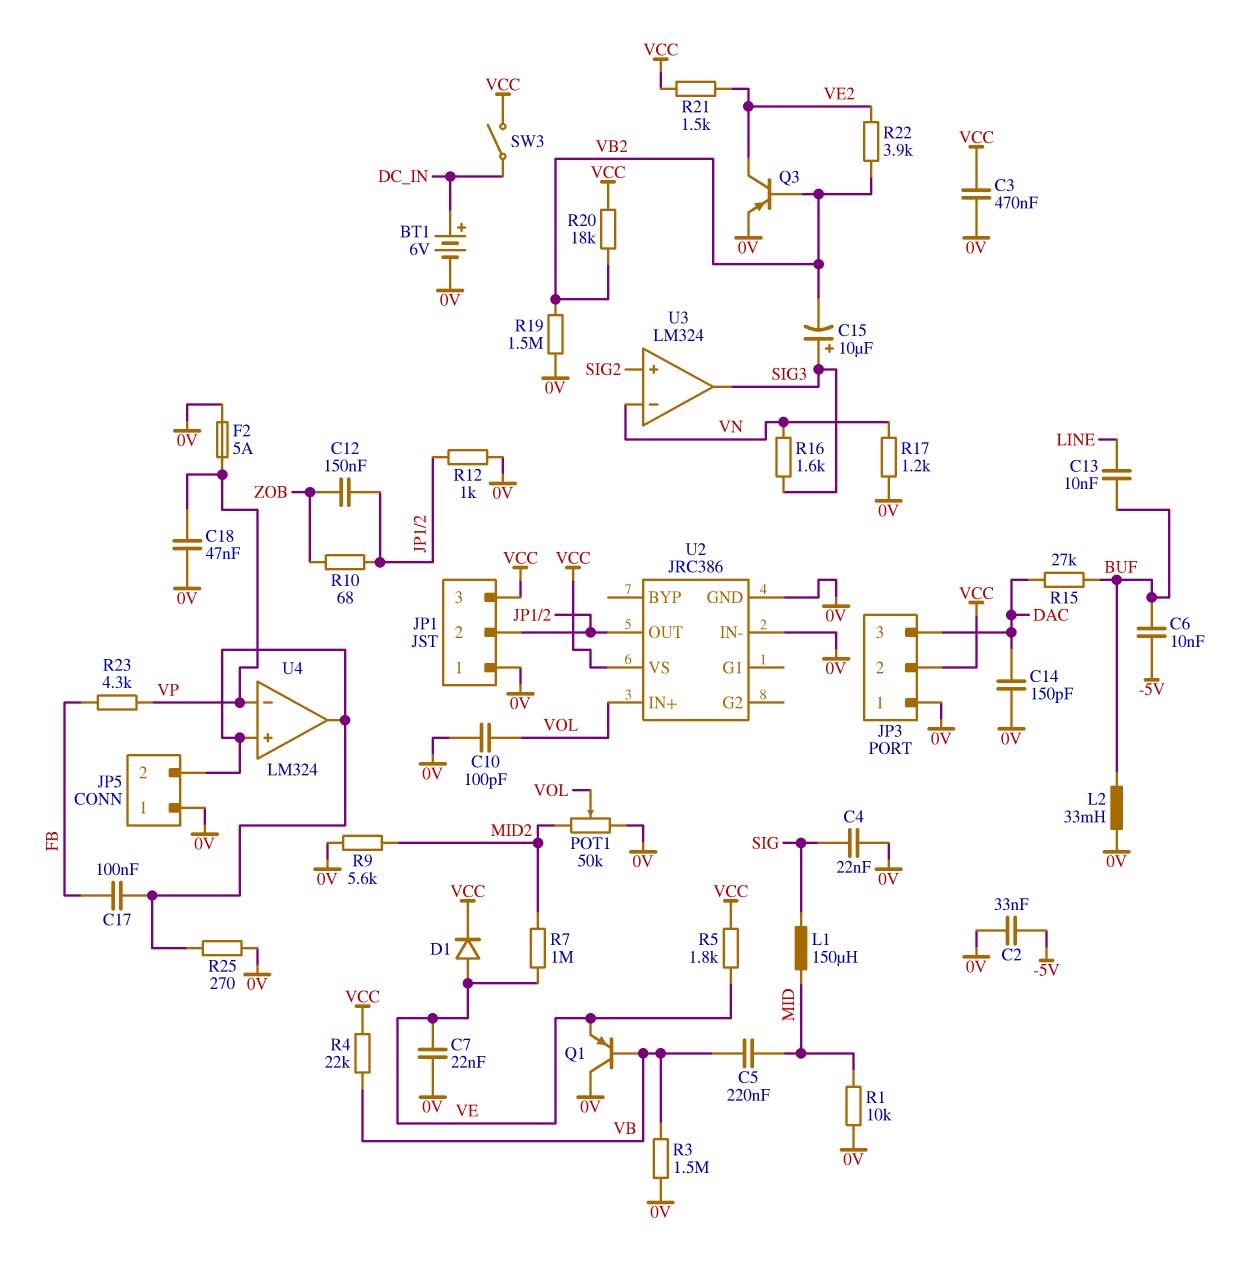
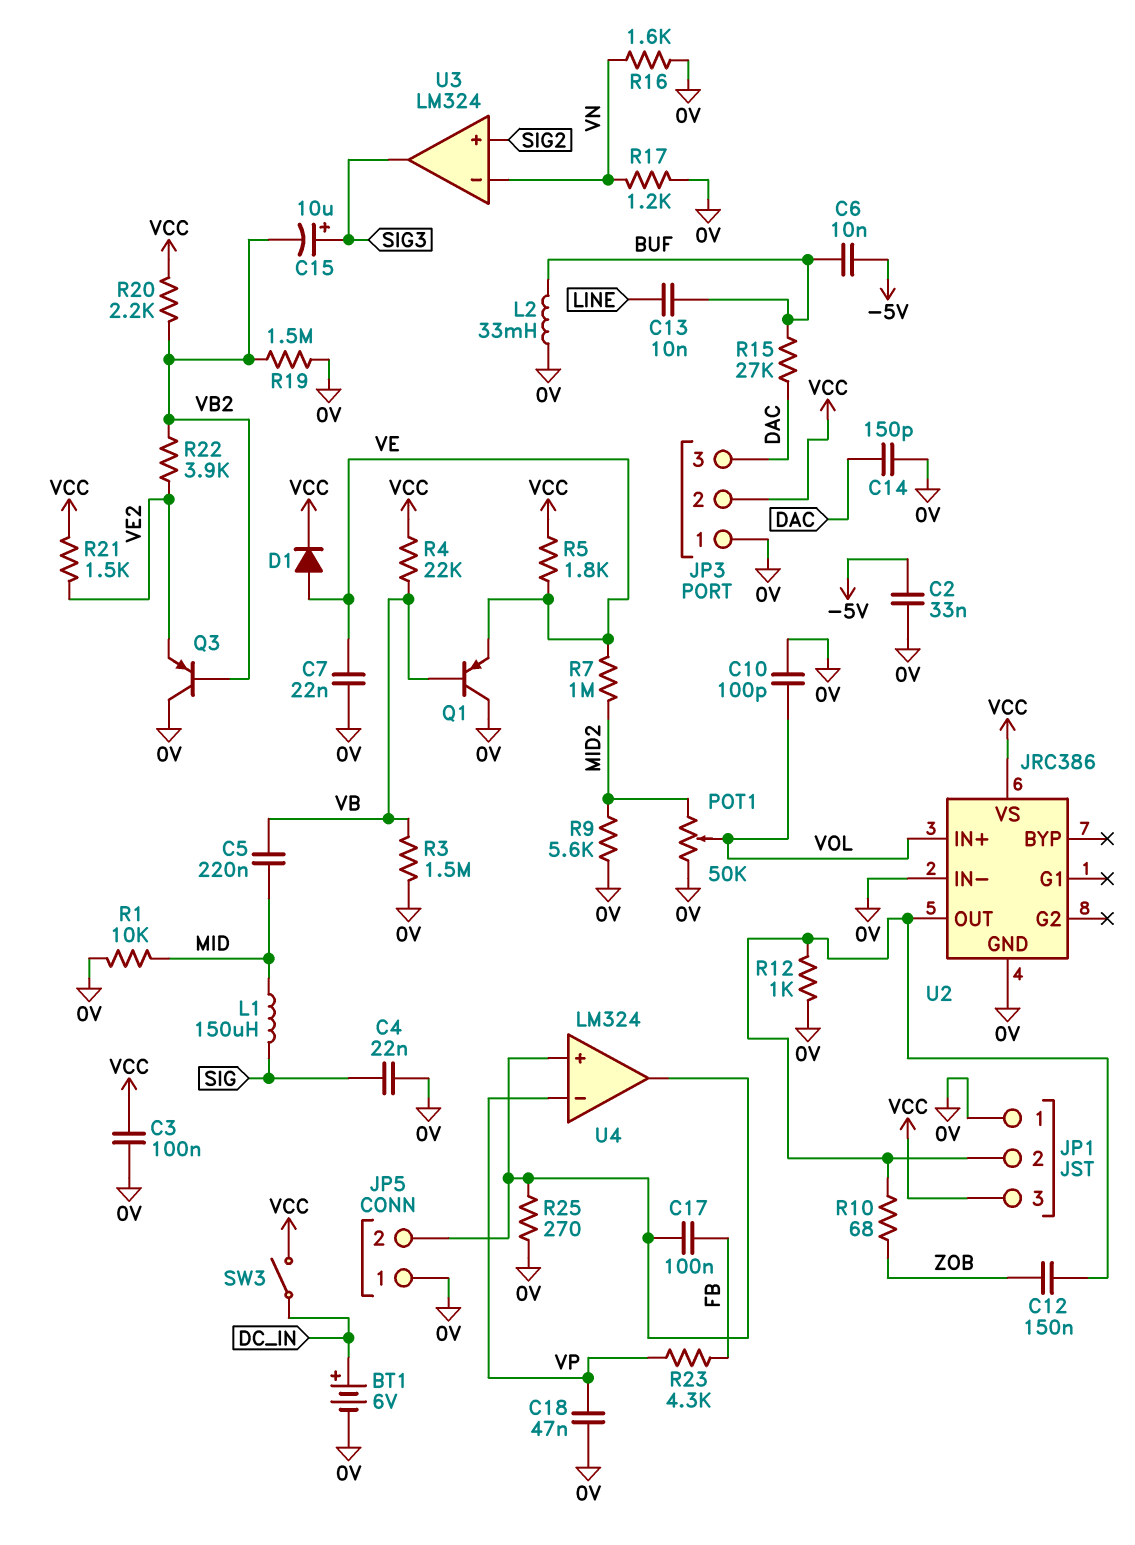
C3: 470nF (0V, VCC) -> 100nF (0V, VCC)
F2: 5A (0V, VP) -> none
Q3: PNP (B VB2, C VE2, E 0V) -> PNP (B VB2, C 0V, E VE2)
R16: 1.6k (SIG3, VN) -> 1.6k (0V, VN)
R20: 18k (VB2, VCC) -> 2.2k (VB2, VCC)

